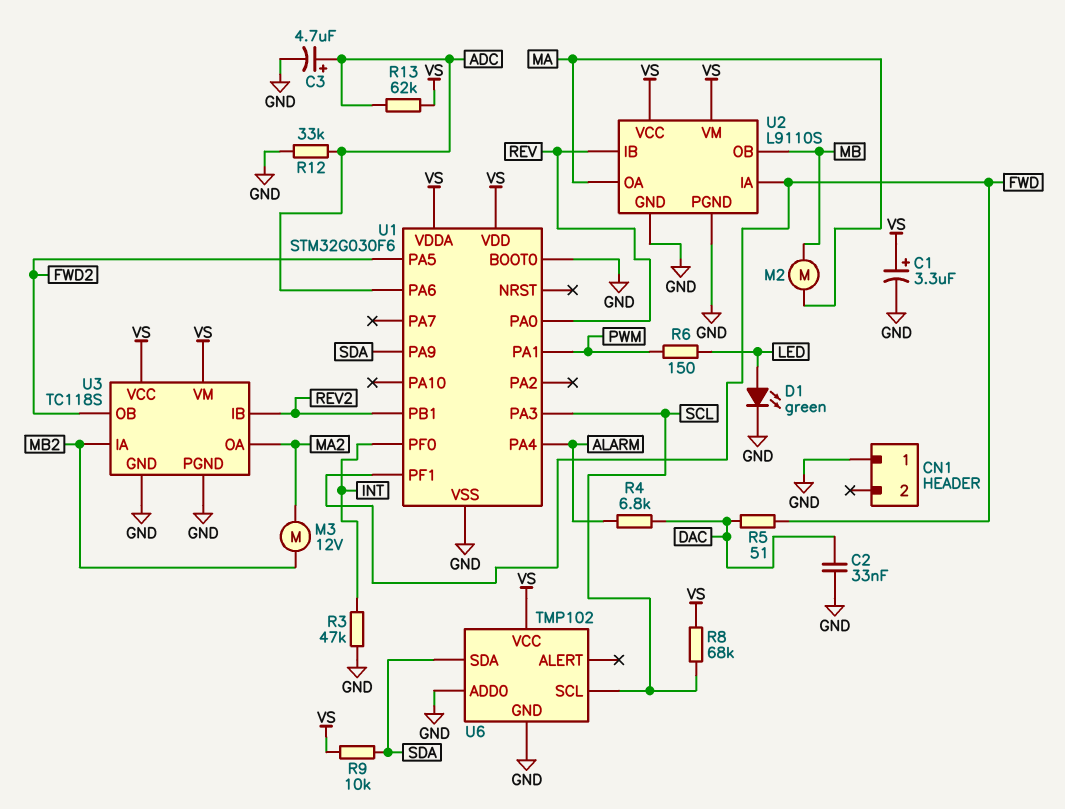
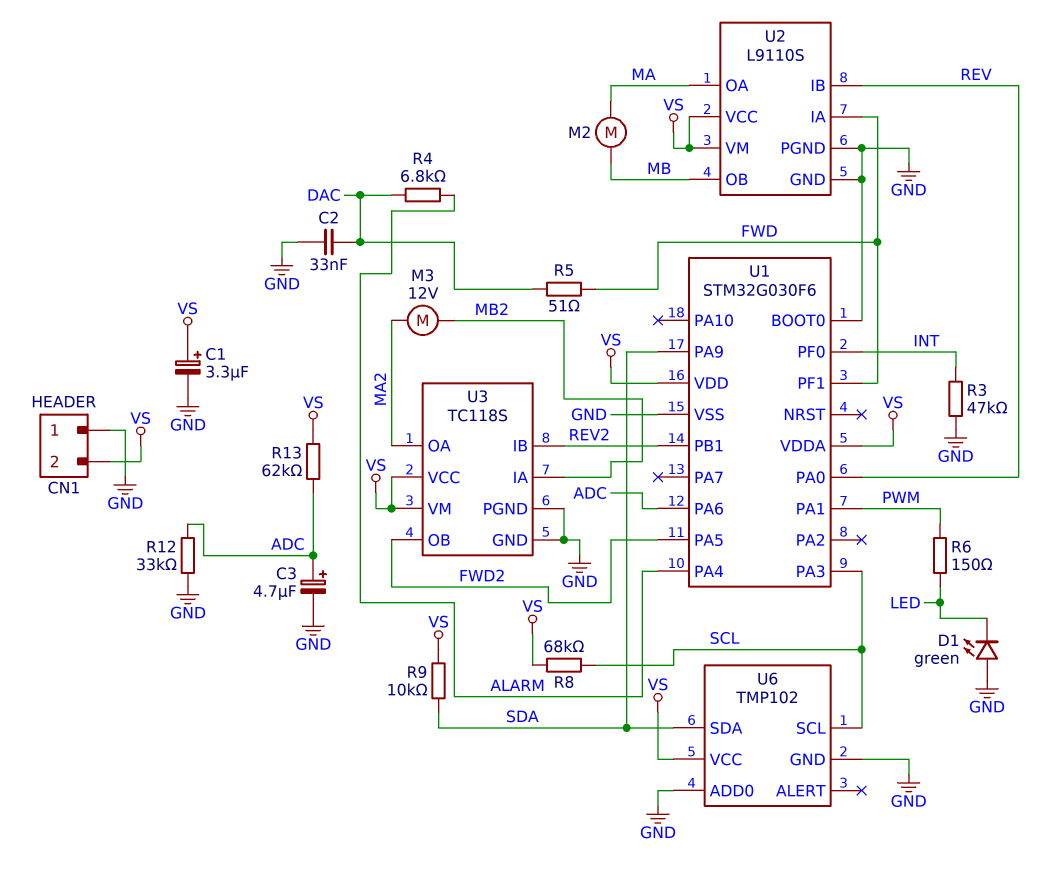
CN1 pin 2: none -> VS
D1: LED green (A LED, K GND) -> LED green (A GND, K LED)

